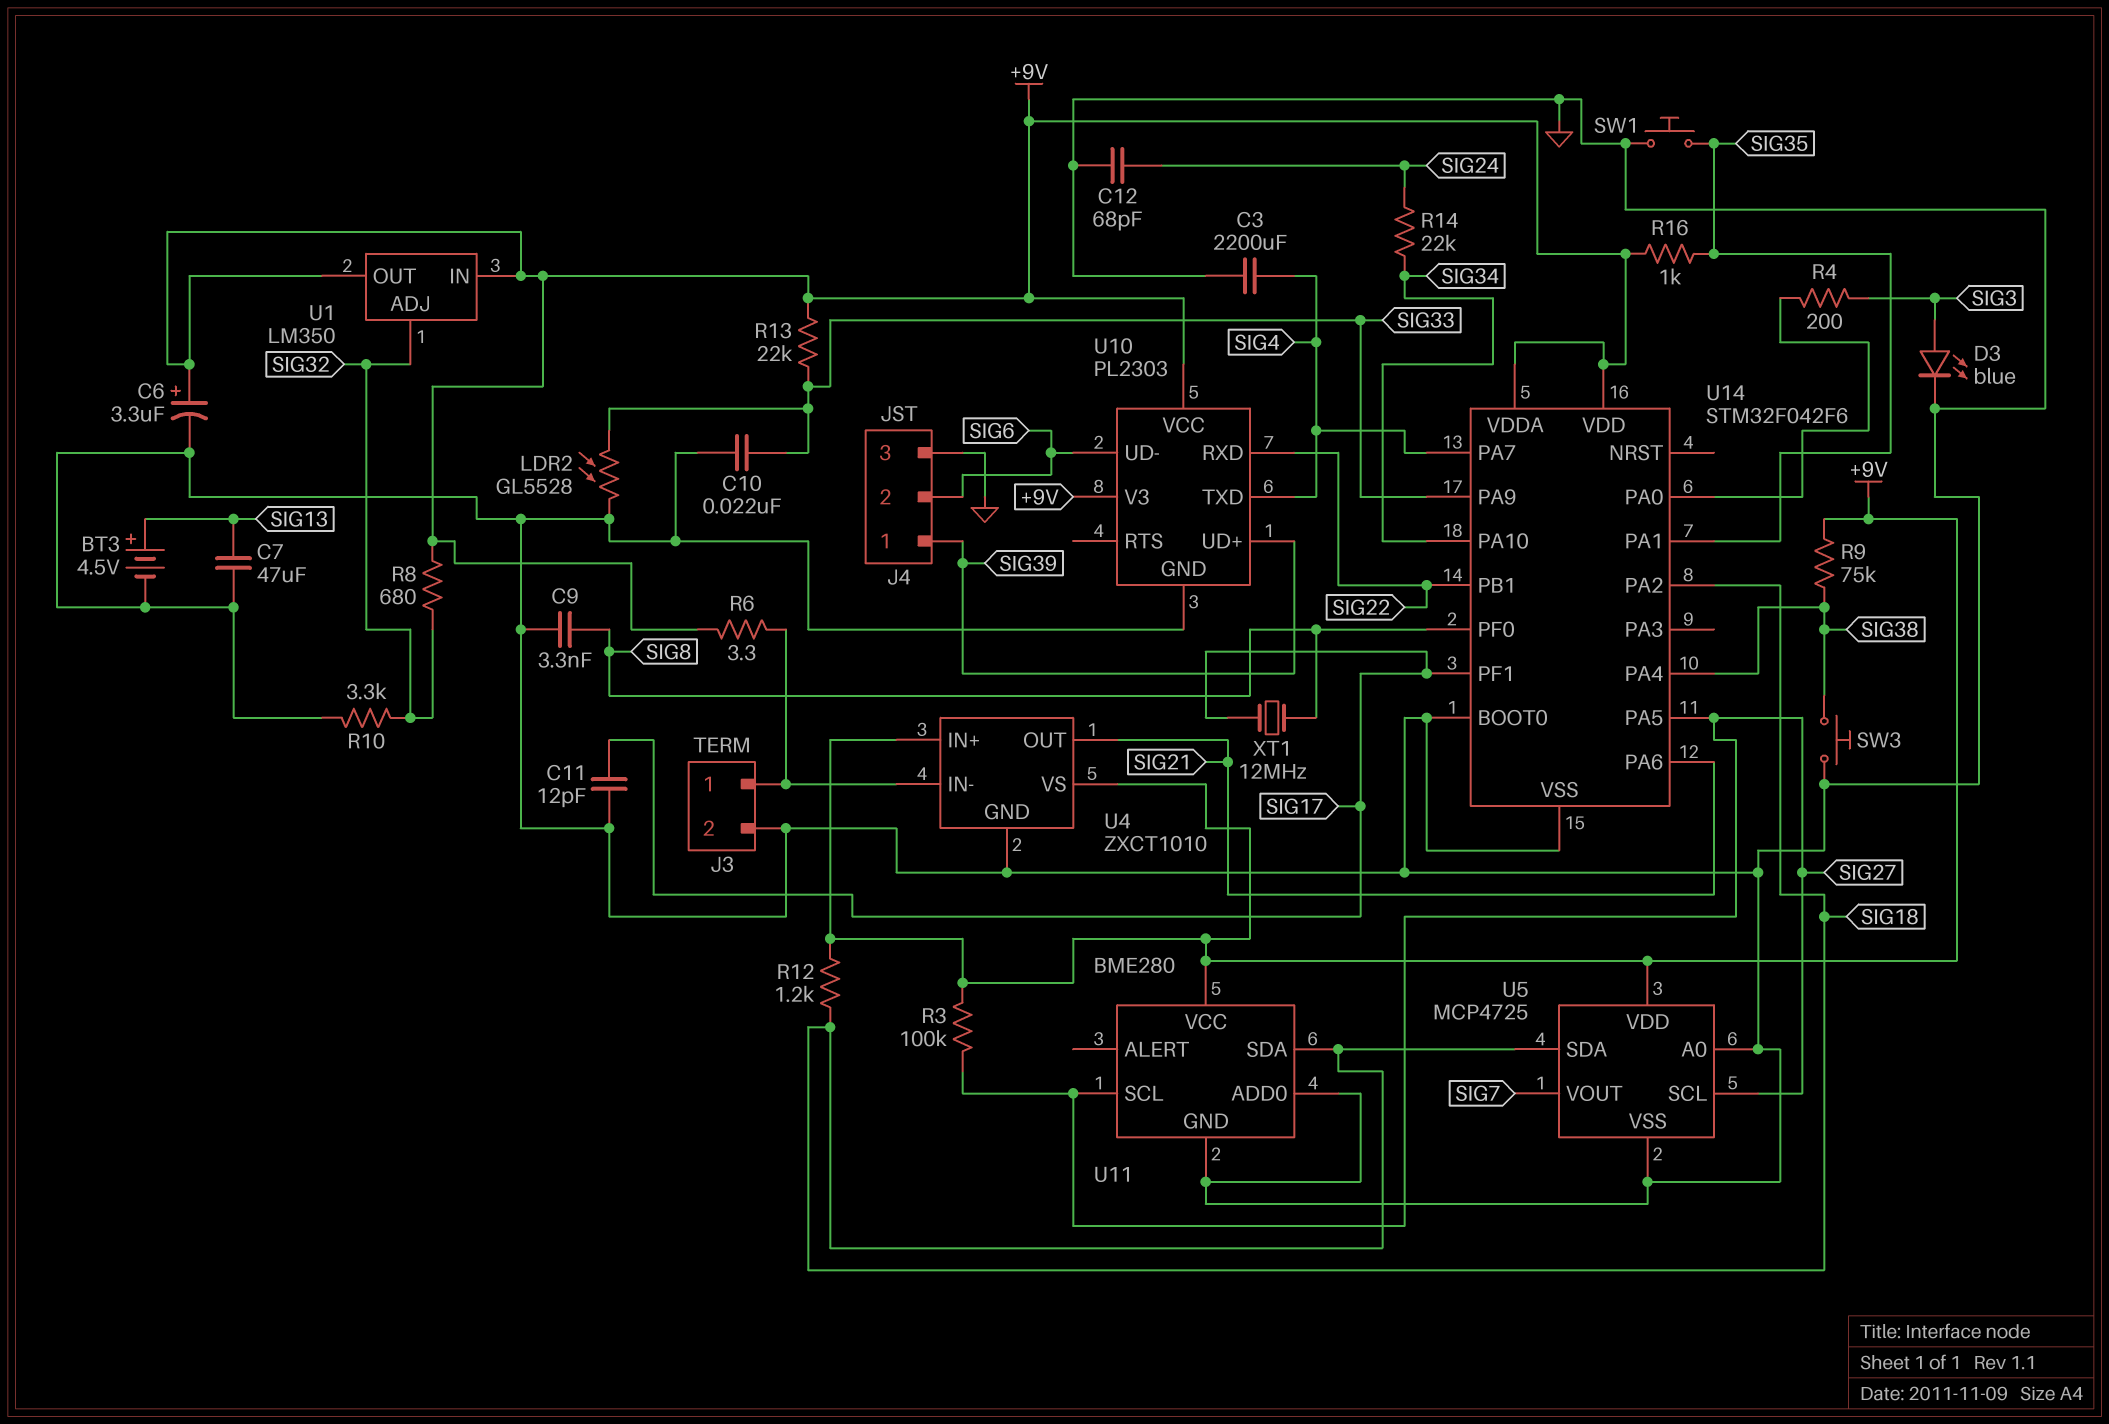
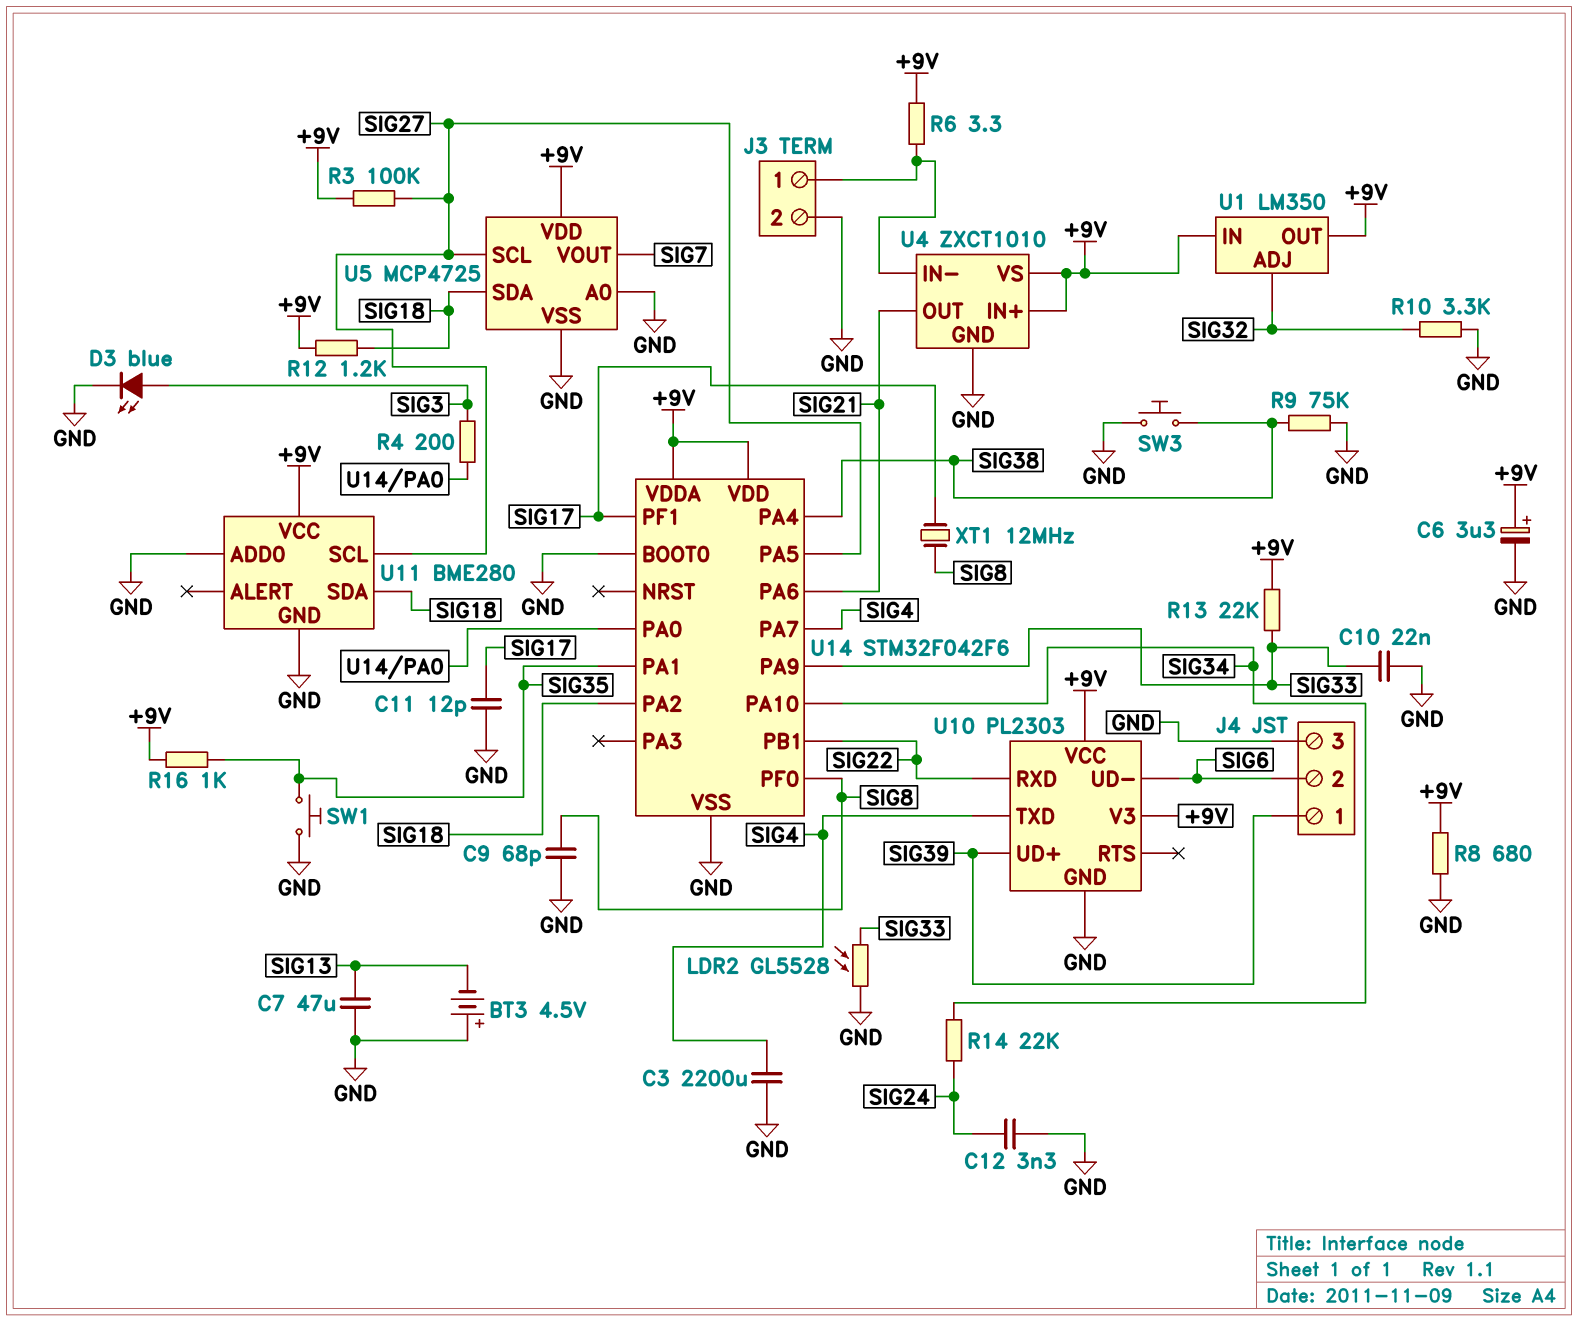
BT3: 4.5V (plus SIG13, minus GND) -> 4.5V (plus GND, minus SIG13)
C9: 3.3nF (GND, SIG8) -> 68pF (GND, SIG8)
C12: 68pF (GND, SIG24) -> 3.3nF (GND, SIG24)
R8: 680 (+9V, SIG32) -> 680 (+9V, GND)
R9: 75k (+9V, SIG38) -> 75k (GND, SIG38)

